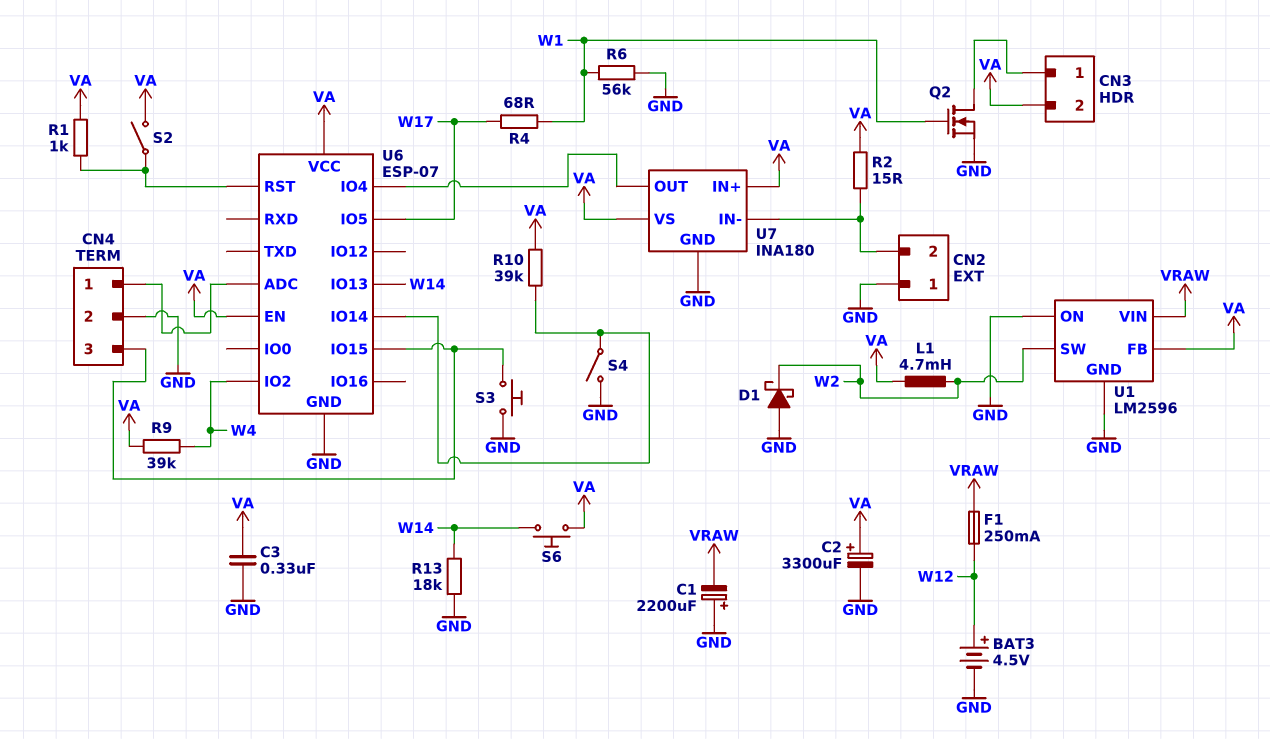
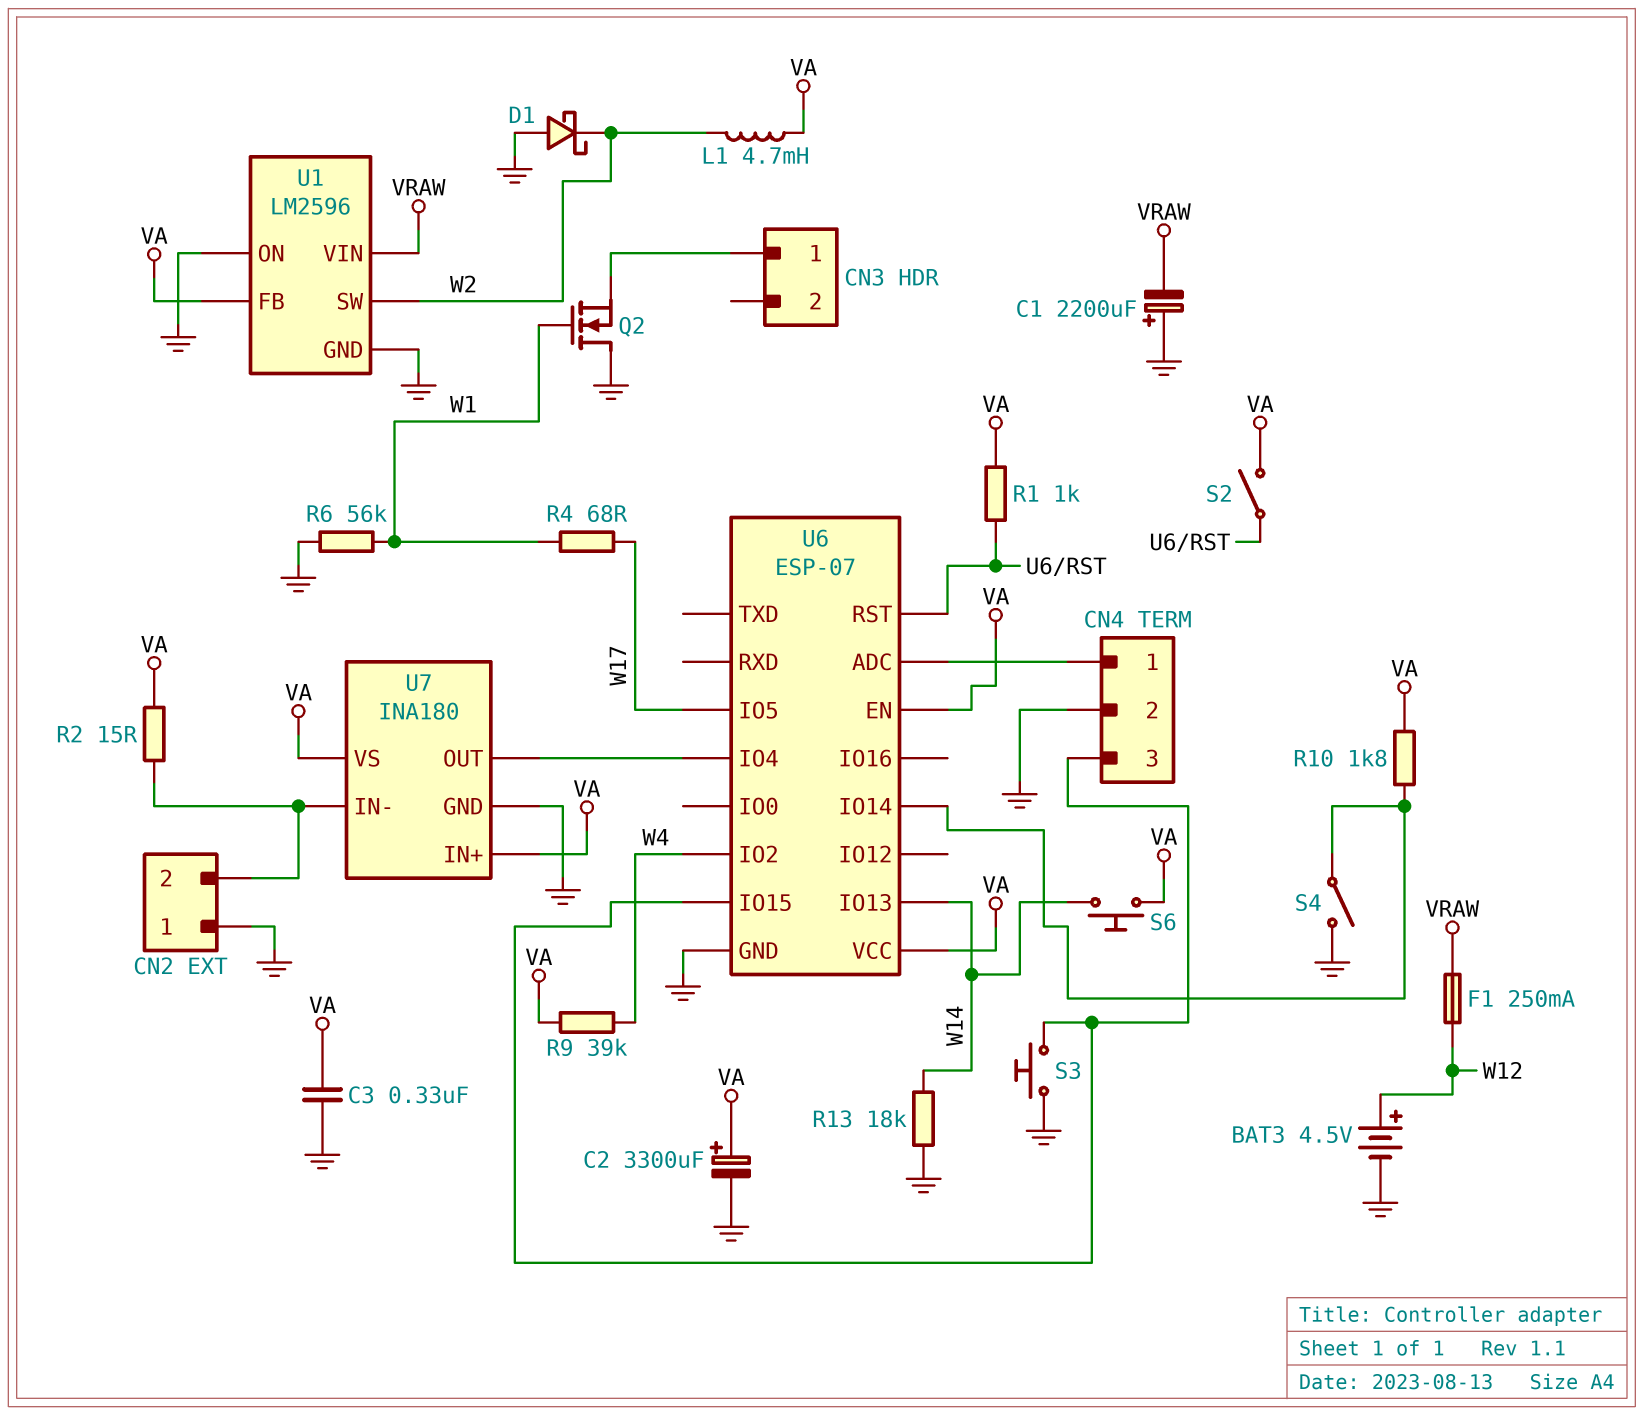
CN3 pin 2: VA -> none
Q2: NMOS (G W1, D CN3/1, S GND) -> NMOS (G W1, D GND, S CN3/1)
R10: 39k (U6/IO14, VA) -> 1.8k (U6/IO14, VA)

